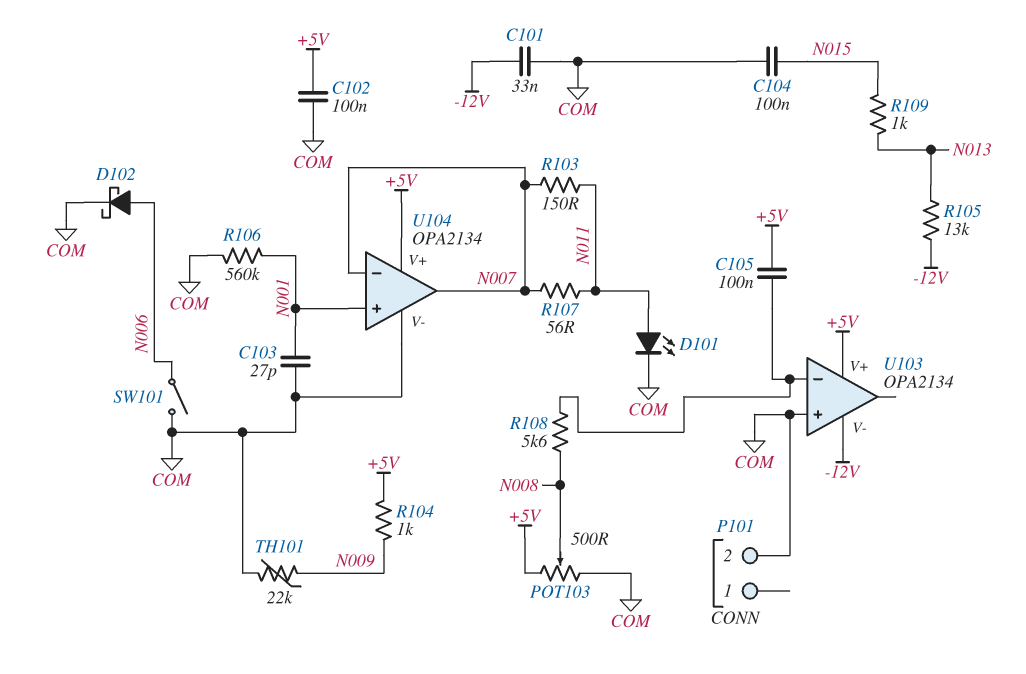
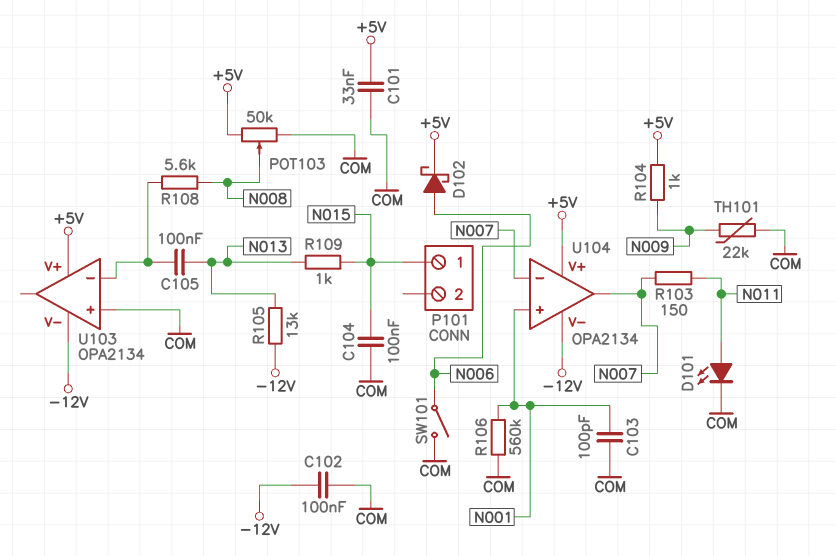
C101: 33nF (-12V, COM) -> 33nF (+5V, COM)
C102: 100nF (+5V, COM) -> 100nF (-12V, COM)
C103: 27pF (COM, N001) -> 100pF (COM, N001)
C105: 100nF (+5V, U103/in-) -> 100nF (N013, U103/in-)
D102: schottky (A N006, K COM) -> schottky (A N006, K +5V)
P101 pin 1: none -> N015
P101 pin 2: COM -> none
POT103: 500 (+5V, COM, wiper N008) -> 50k (+5V, COM, wiper N008)
R107: 56 (N007, N011) -> none
U104 pin V-: COM -> -12V

